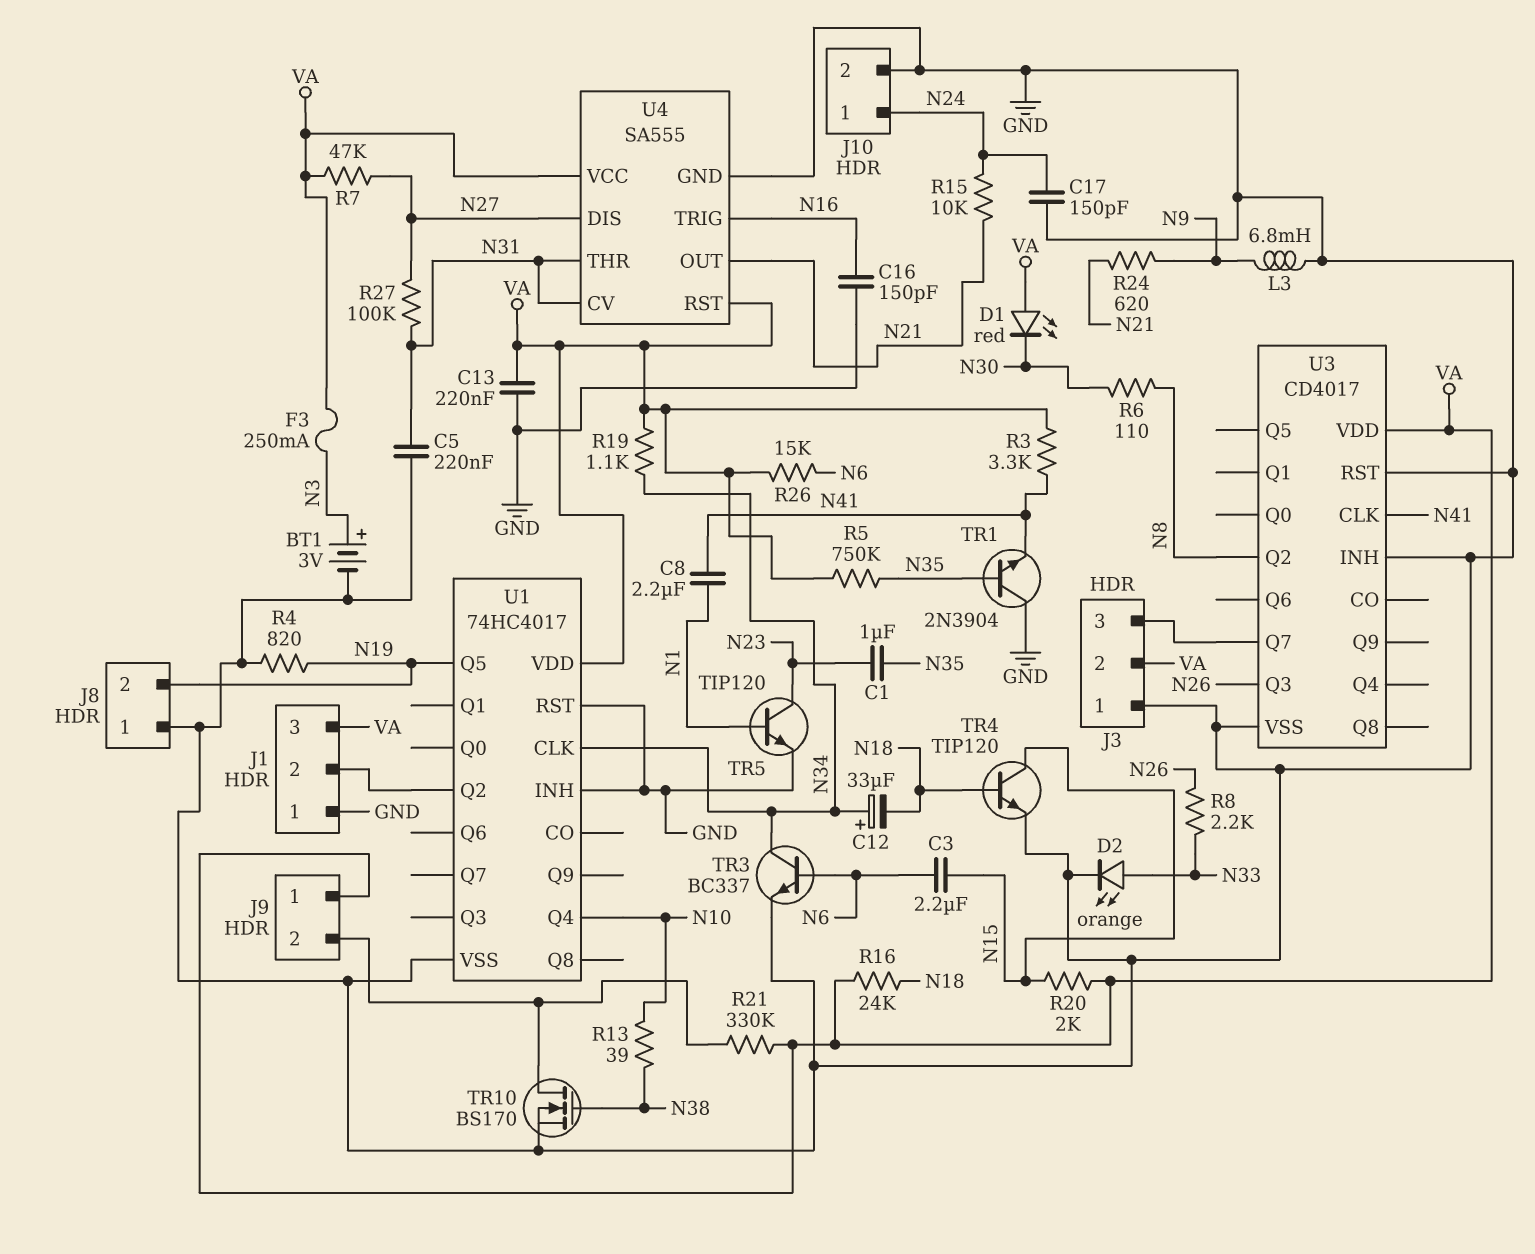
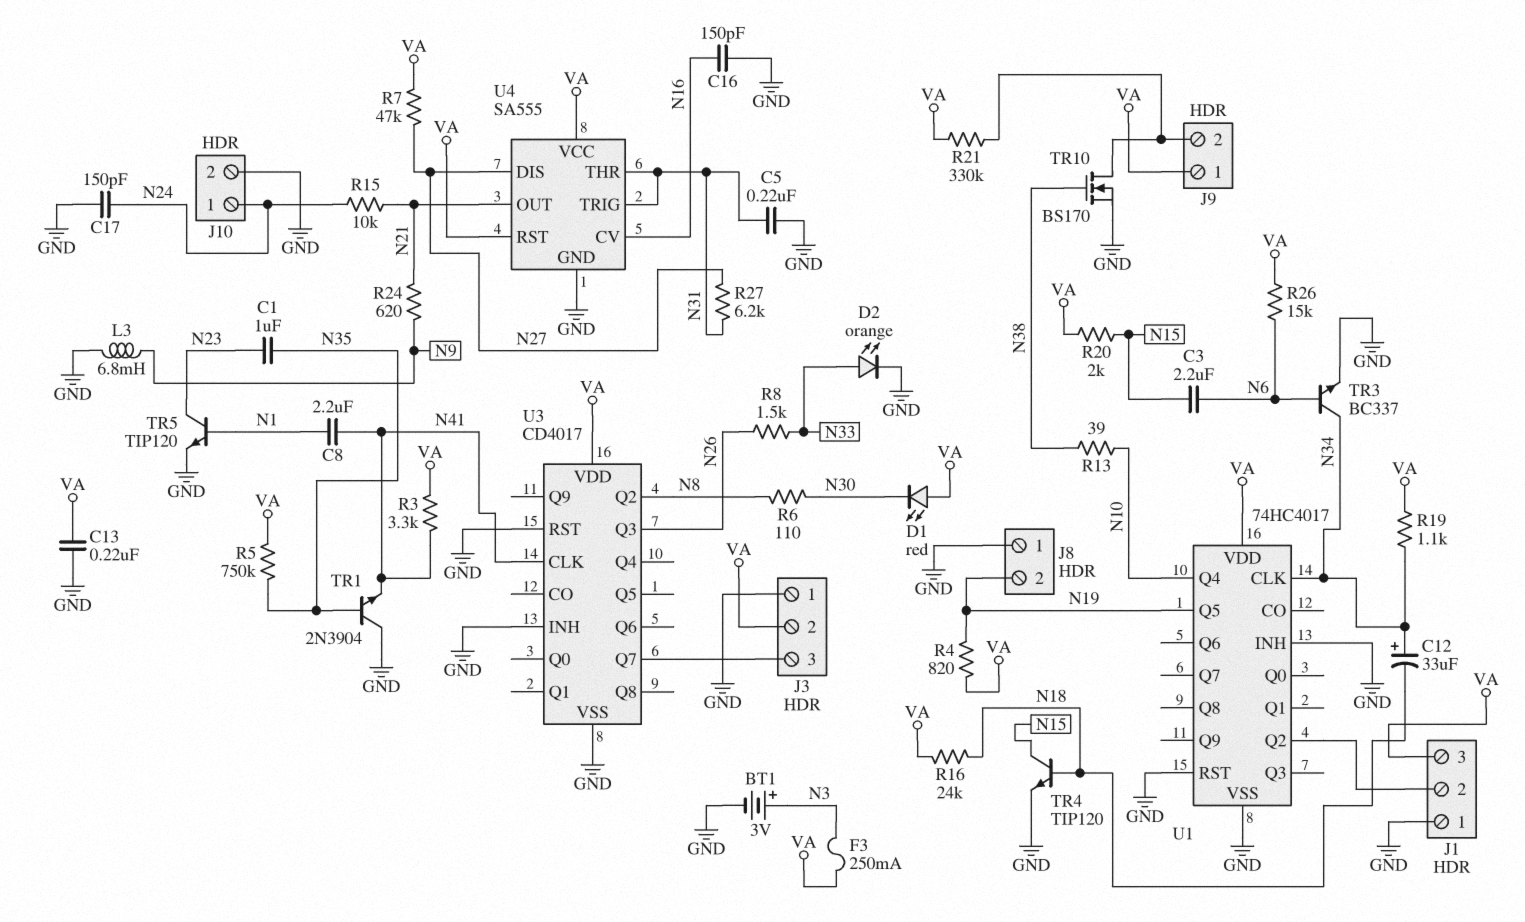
R4: 820 (GND, N19) -> 820 (N19, VA)
R8: 2.2k (N26, N33) -> 1.5k (N26, N33)
R27: 100k (N27, N31) -> 6.2k (N27, N31)
U4 pin CV: N31 -> N16
U4 pin TRIG: N16 -> N31

